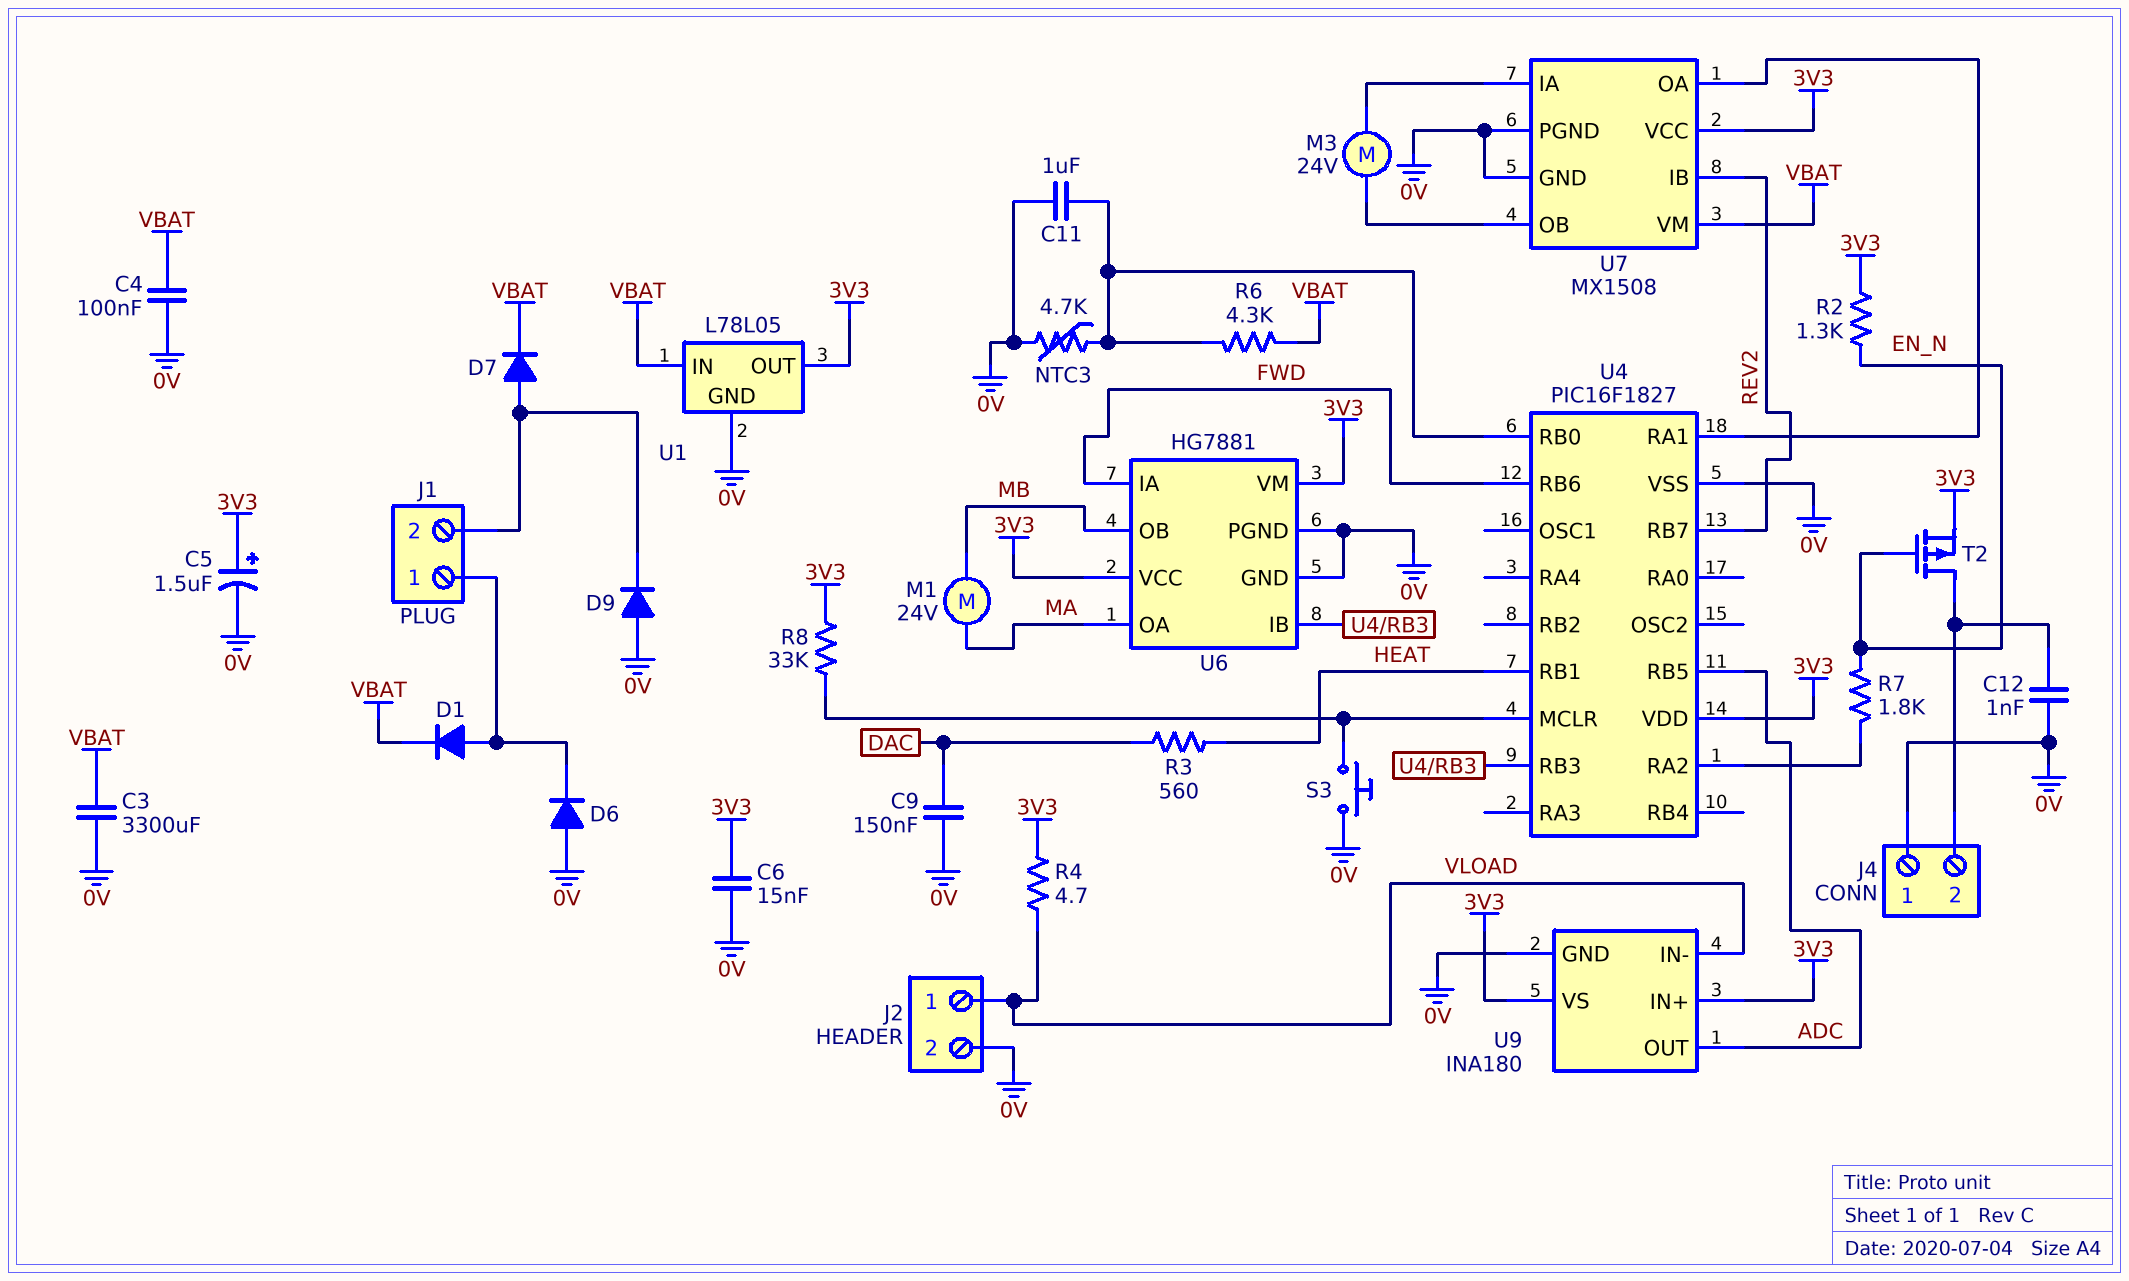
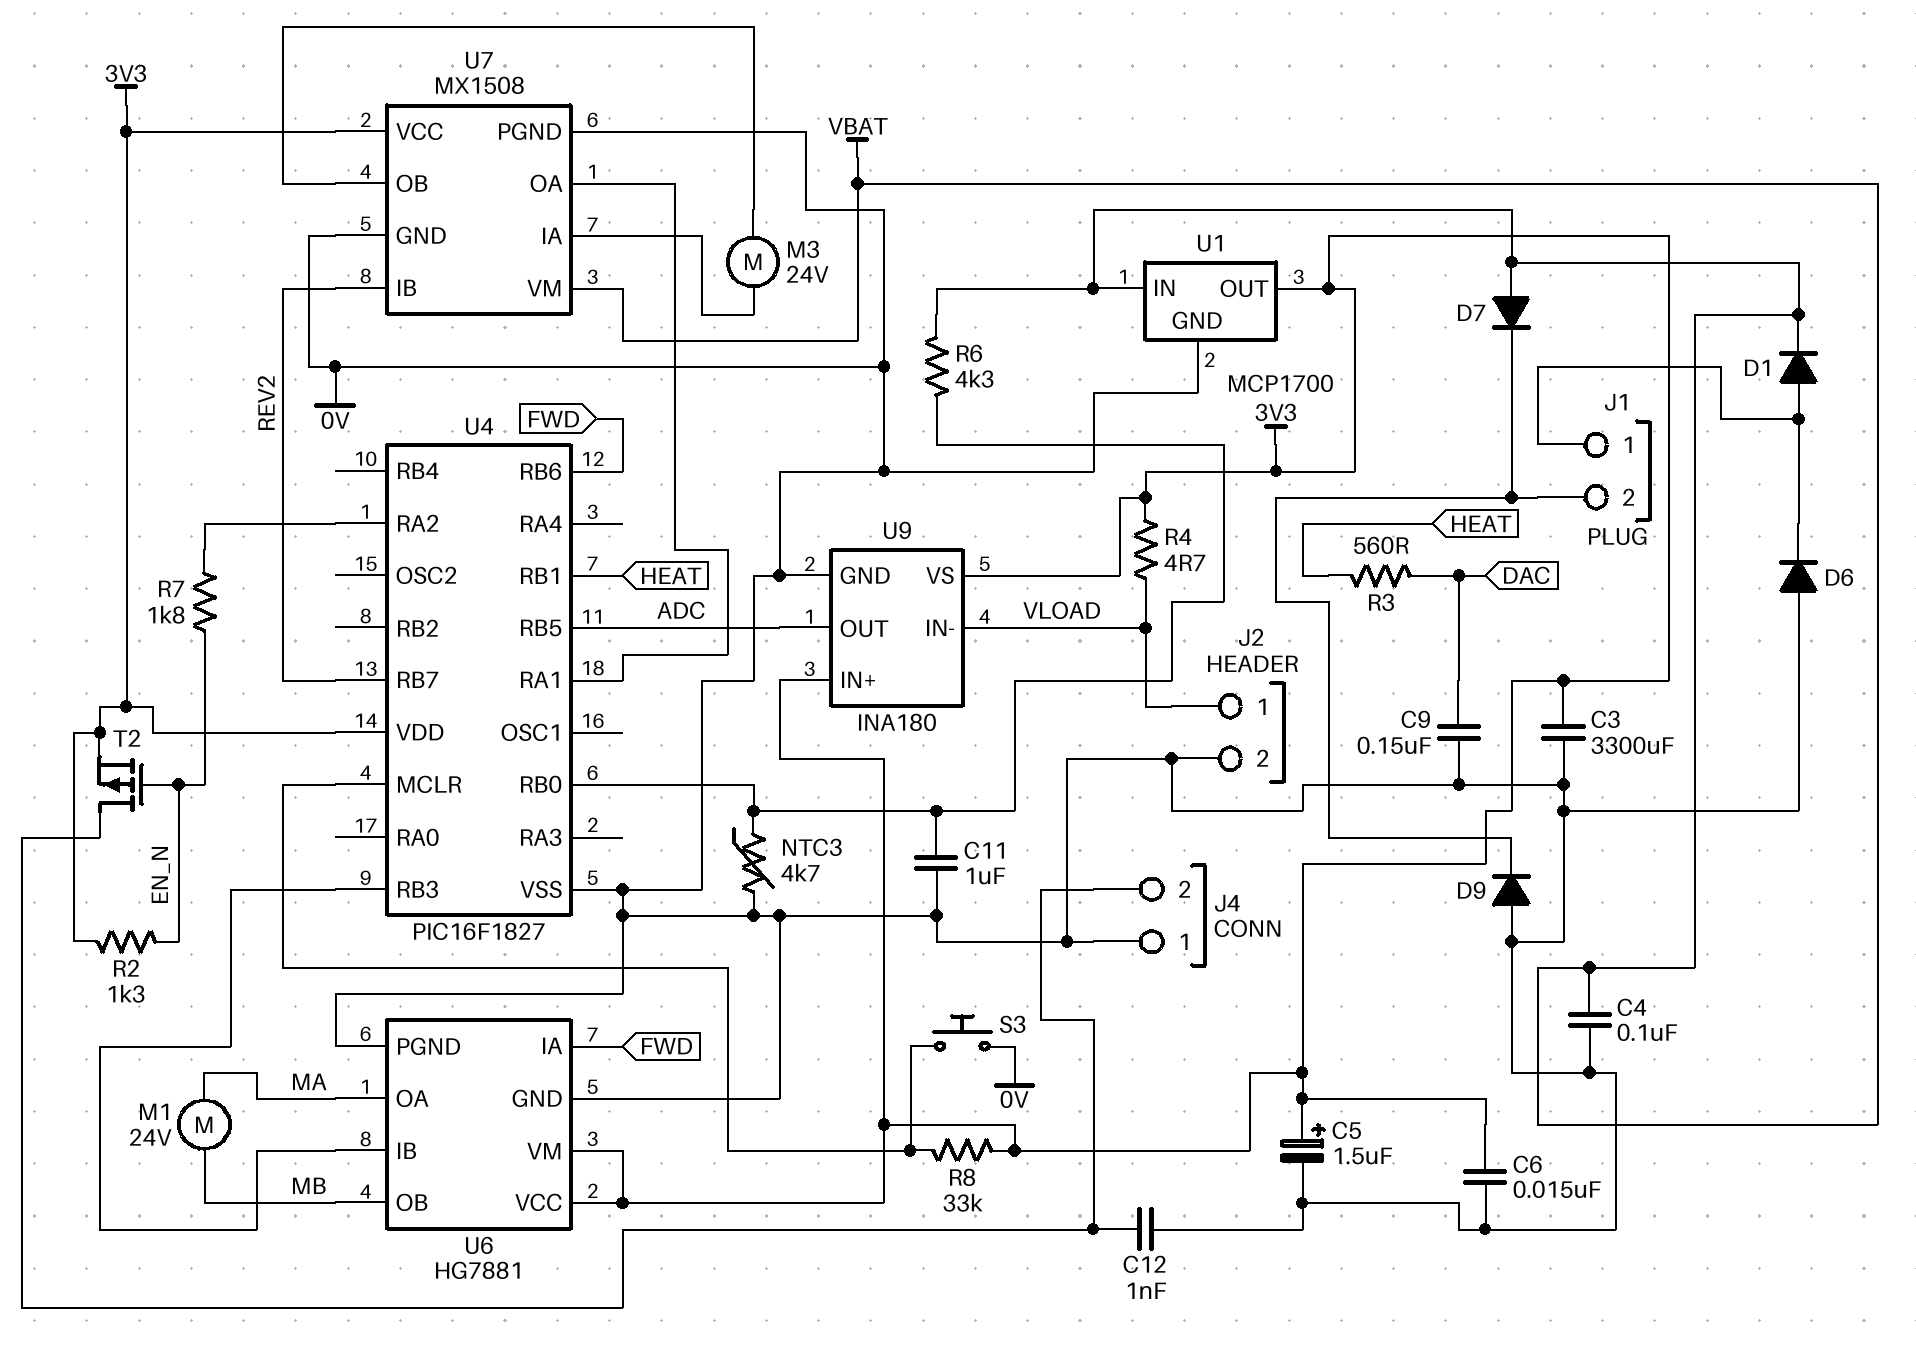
C3: 3300uF (0V, VBAT) -> 3300uF (0V, 3V3)
D7: diode (A J1/2, K VBAT) -> diode (A VBAT, K J1/2)
U1: L78L05 -> MCP1700

